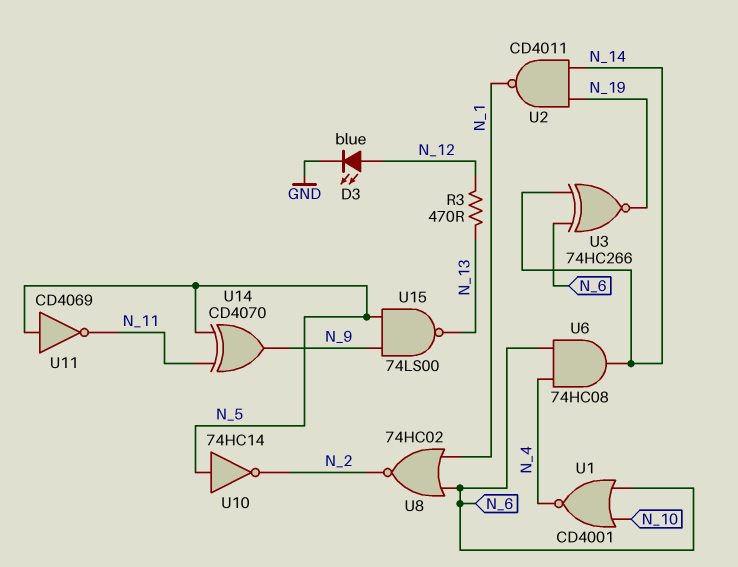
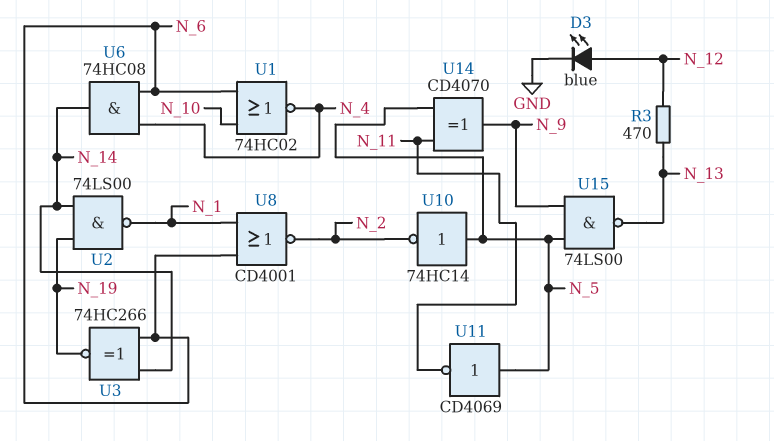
U1: NOR CD4001 (in N_6, in N_10, out N_4) -> NOR 74HC02 (in N_6, in N_10, out N_4)
U2: NAND CD4011 (in N_14, in N_19, out N_1) -> NAND 74LS00 (in N_14, in N_19, out N_1)
U8: NOR 74HC02 (in N_1, in N_6, out N_2) -> NOR CD4001 (in N_1, in N_6, out N_2)

